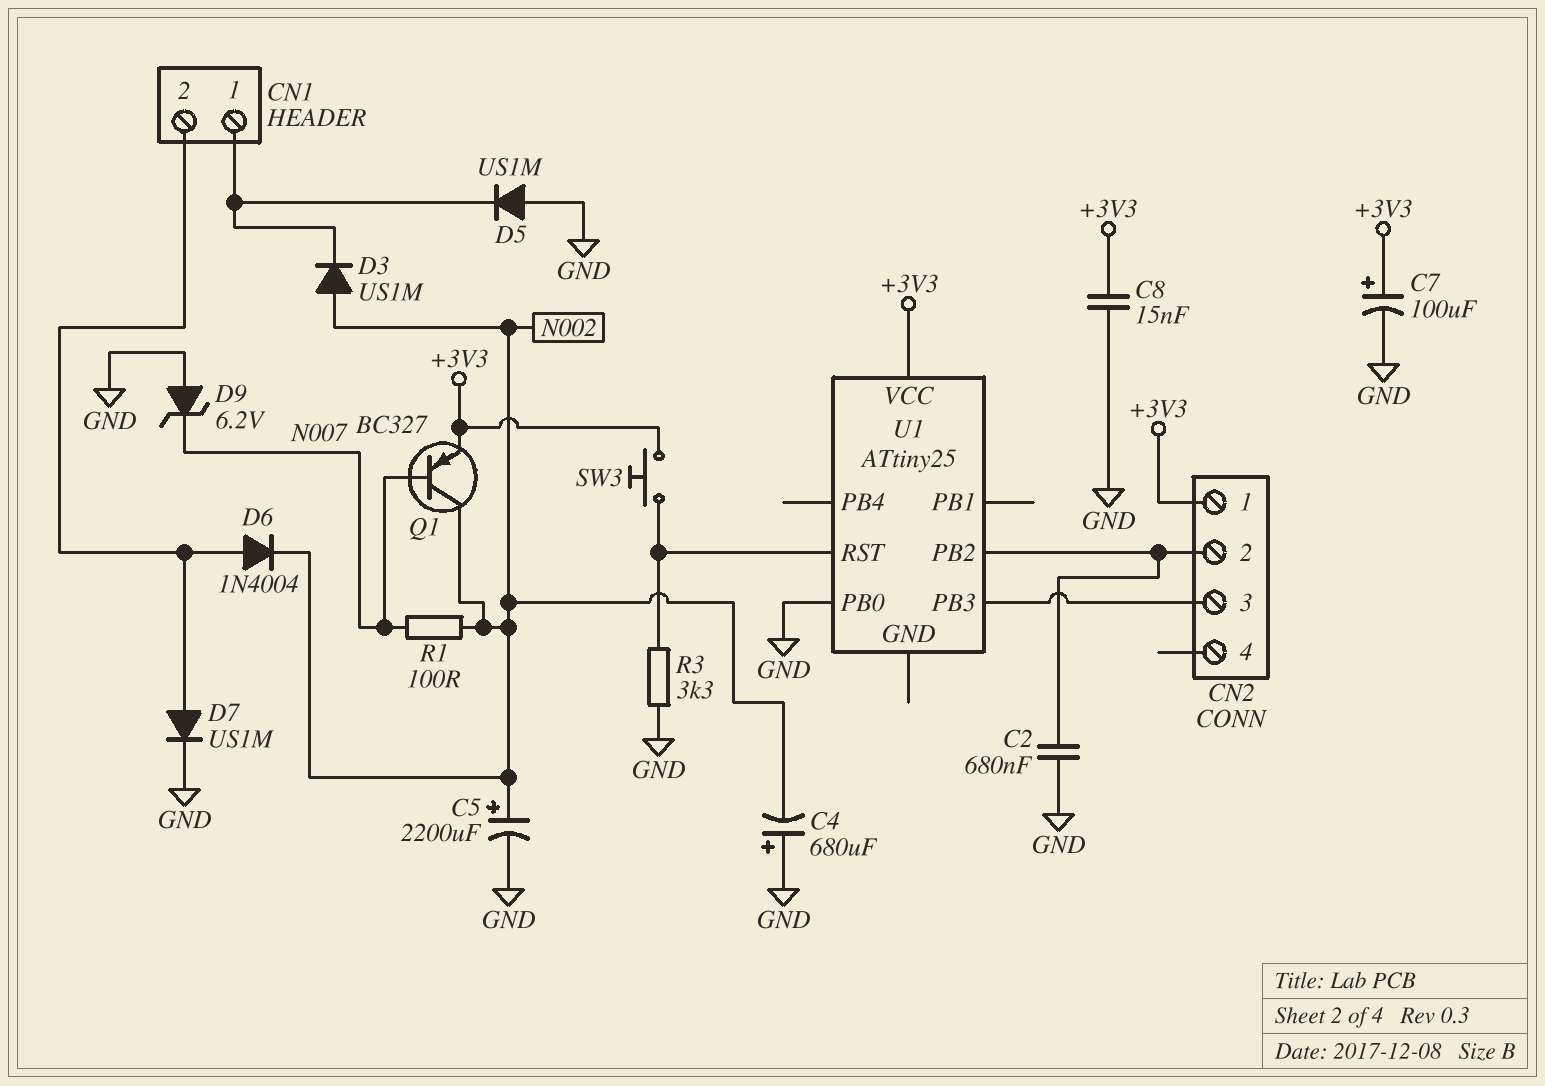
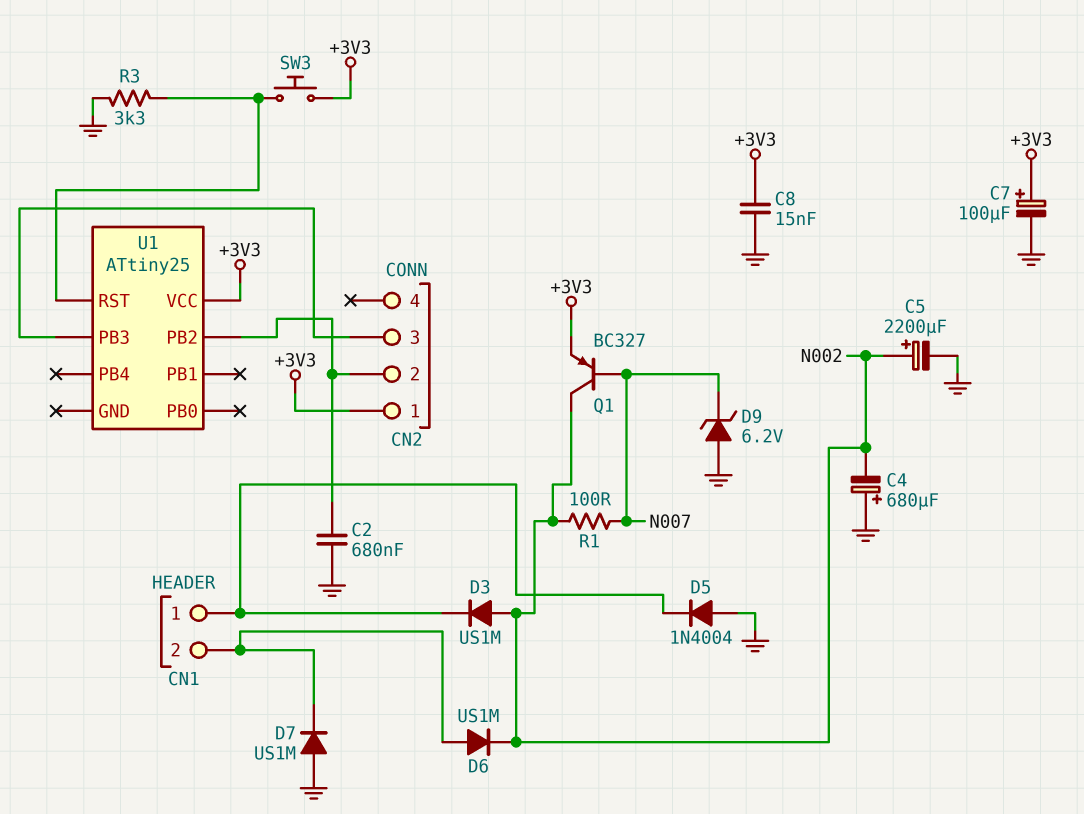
D5: diode US1M (A GND, K CN1/1) -> diode 1N4004 (A GND, K CN1/1)
D6: diode 1N4004 (A CN1/2, K N002) -> diode US1M (A CN1/2, K N002)
D7: diode US1M (A CN1/2, K GND) -> diode US1M (A GND, K CN1/2)
U1 pin PB0: GND -> none

